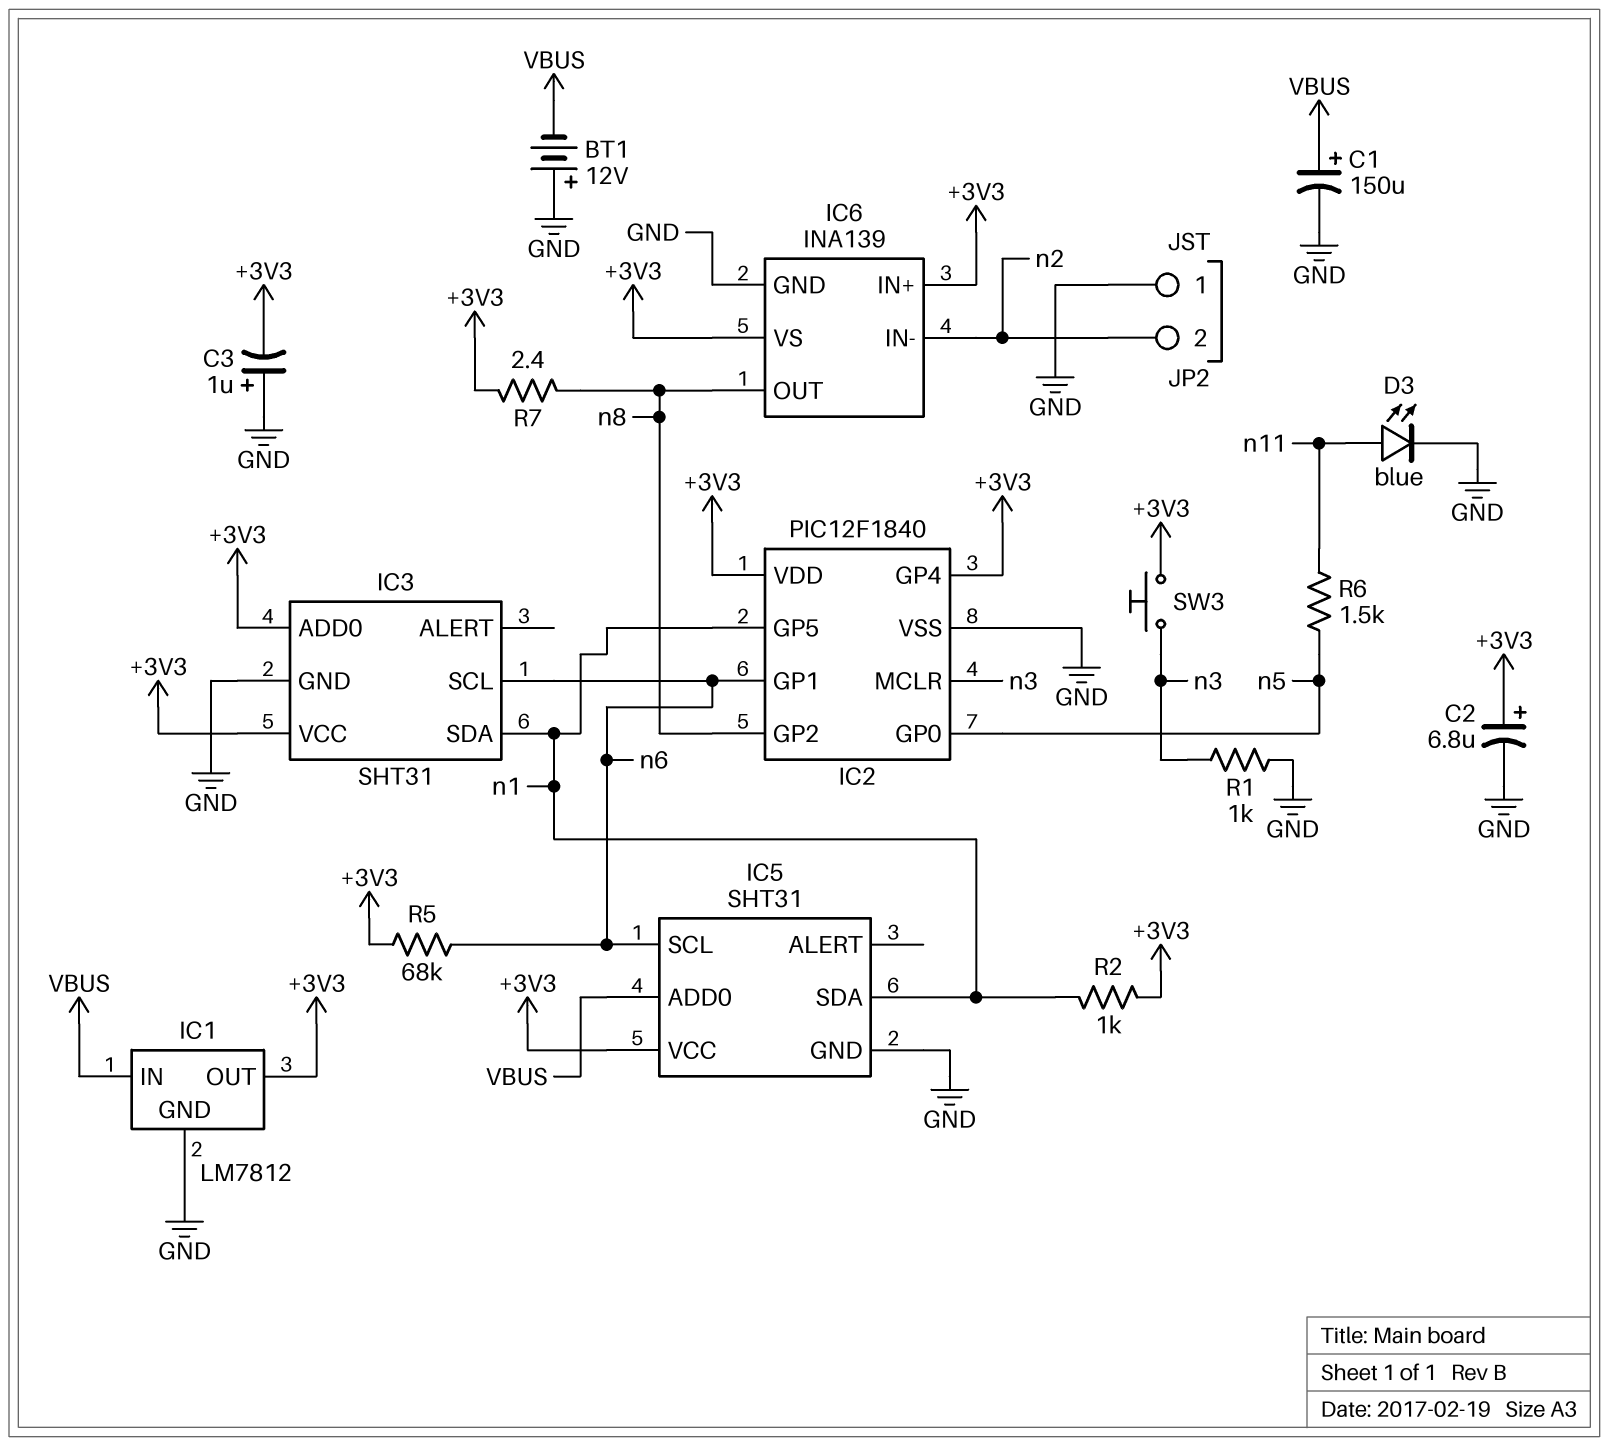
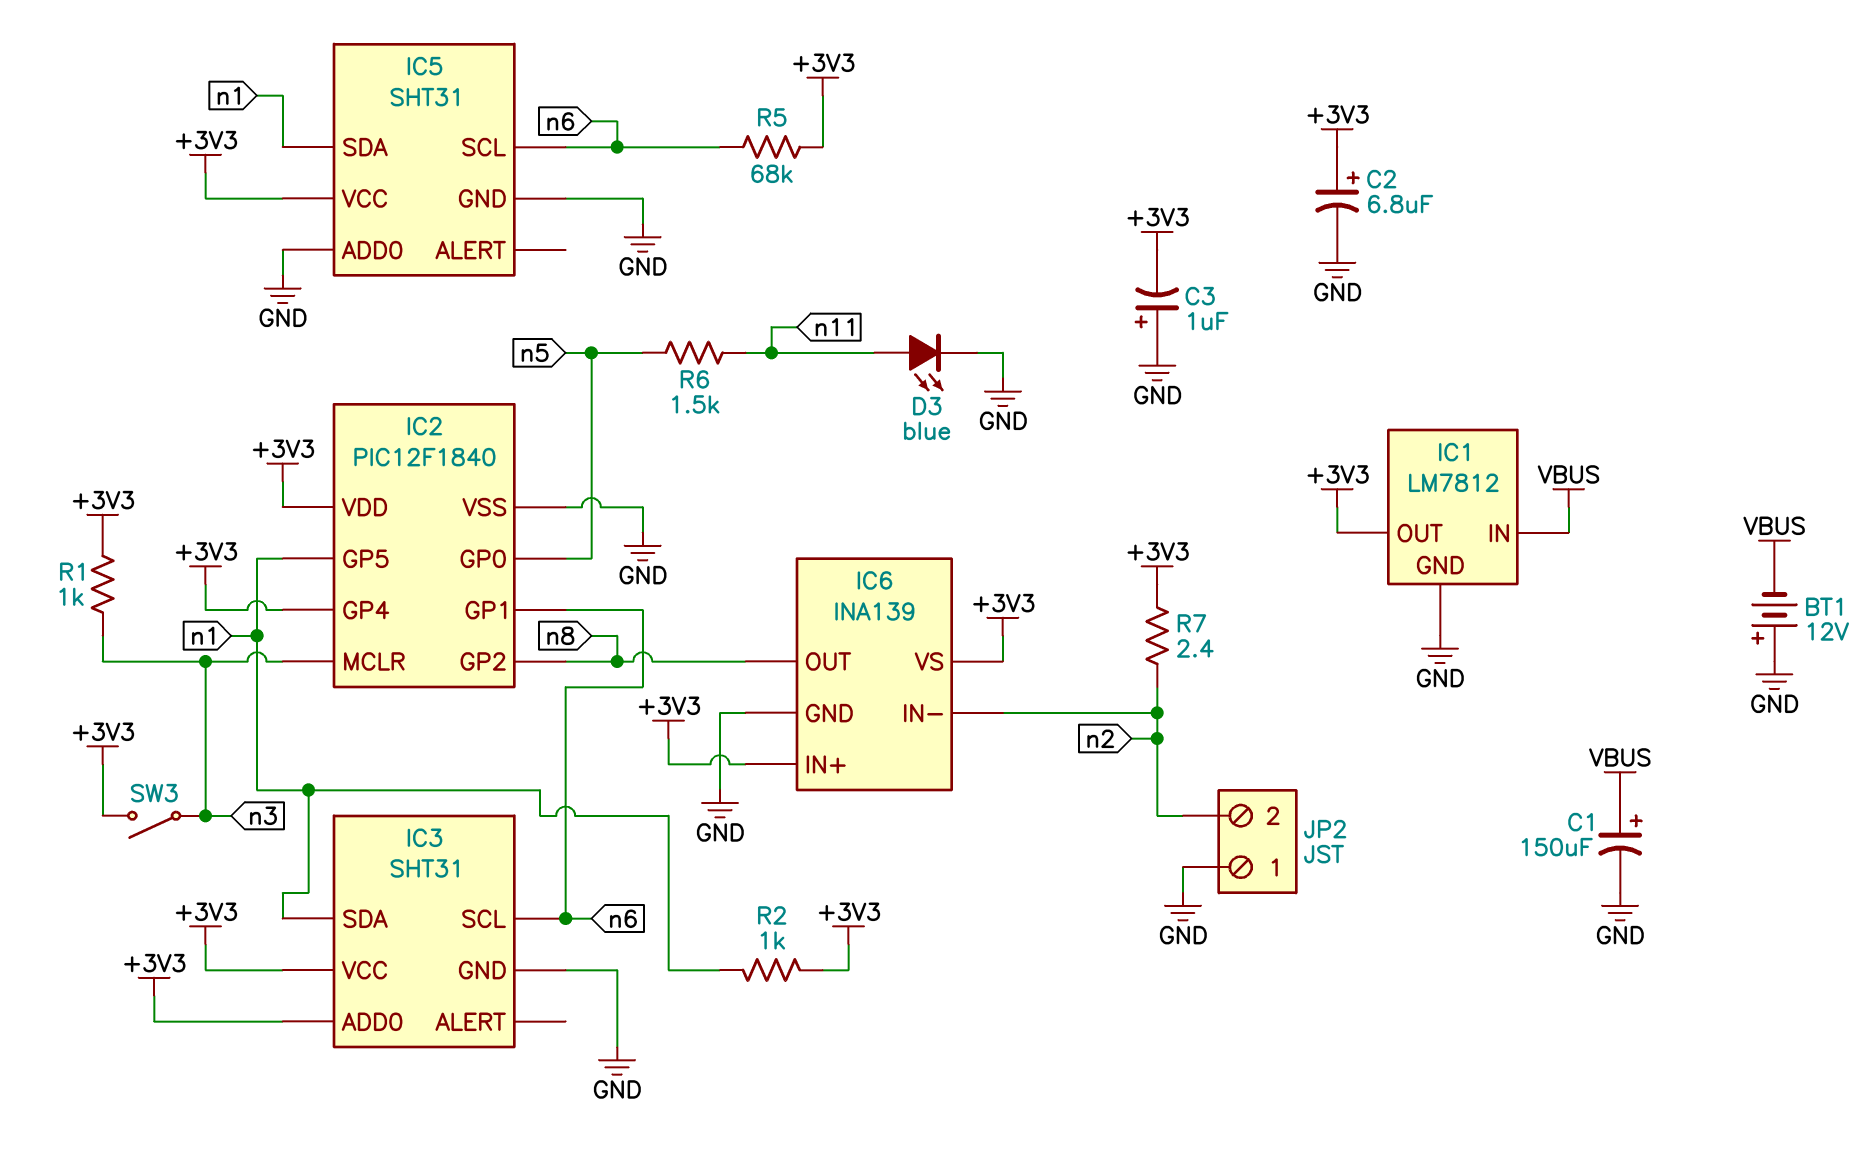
IC5 pin ADD0: VBUS -> GND
R1: 1k (GND, n3) -> 1k (+3V3, n3)
R7: 2.4 (+3V3, n8) -> 2.4 (+3V3, n2)
SW3: button (+3V3, n3) -> switch (+3V3, n3)

